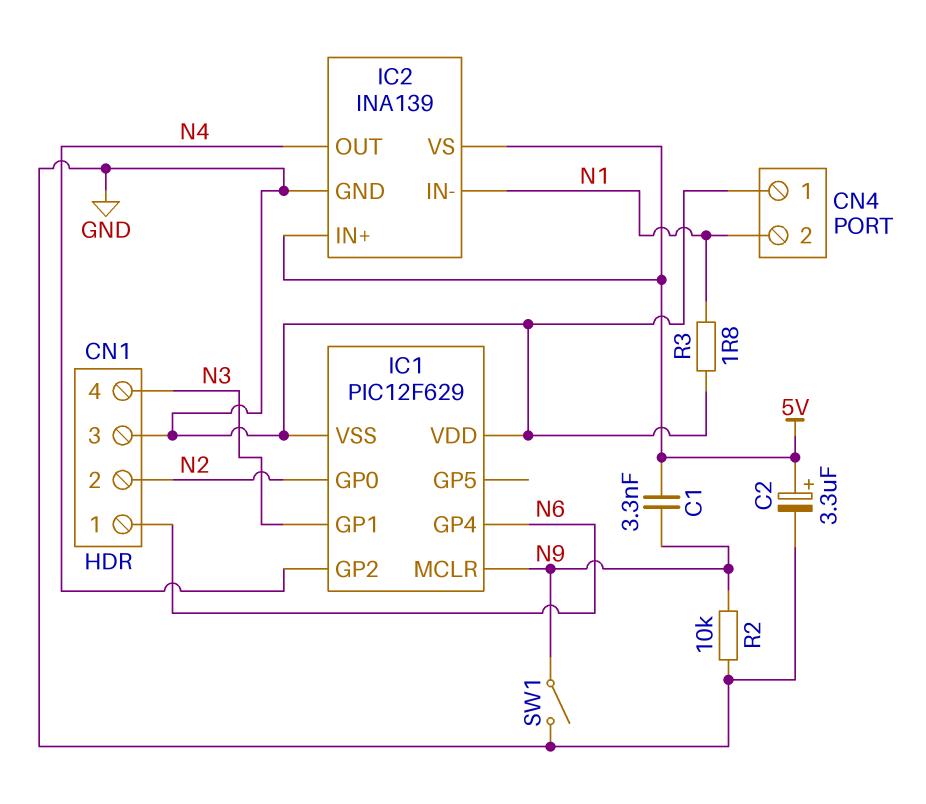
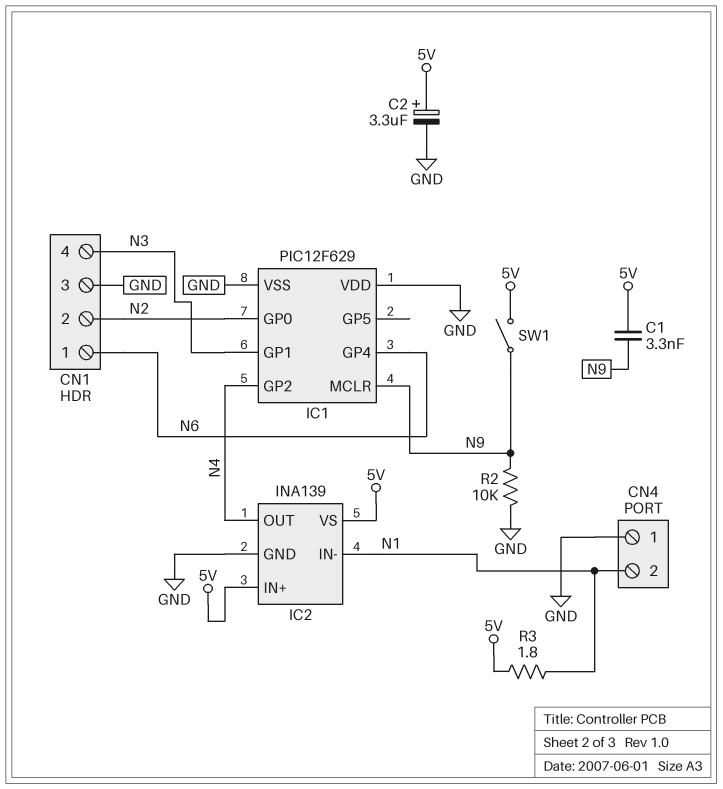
R3: 1.8 (GND, N1) -> 1.8 (5V, N1)
SW1: switch (GND, N9) -> switch (5V, N9)

